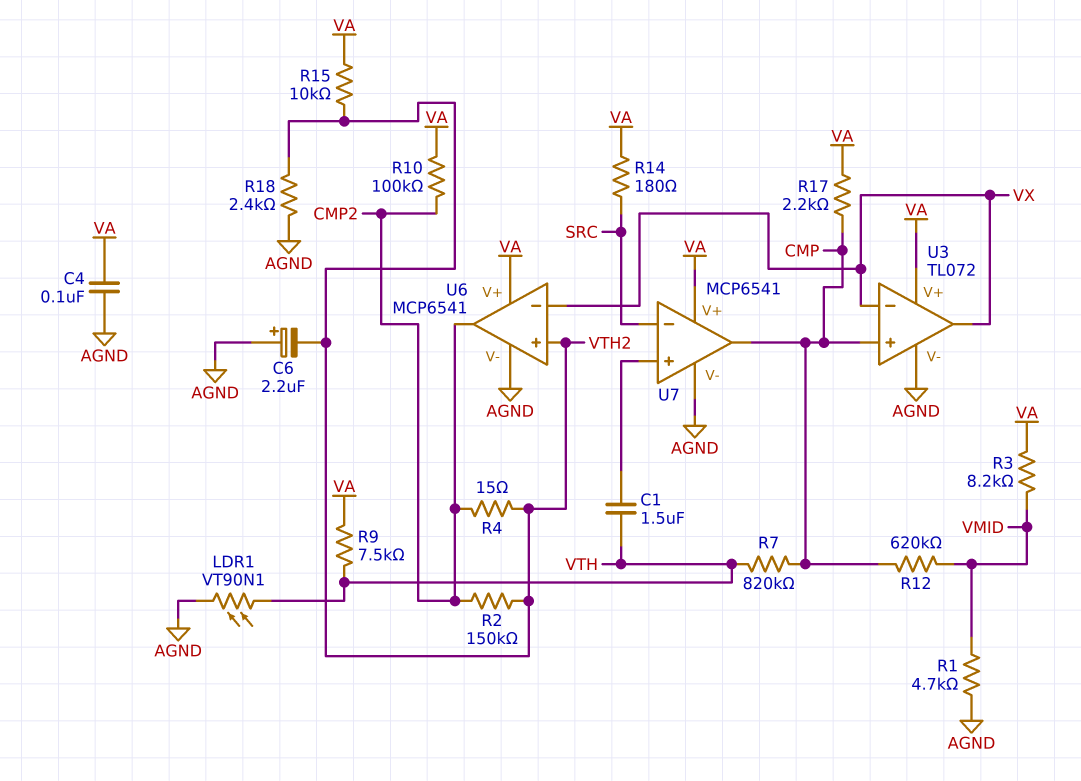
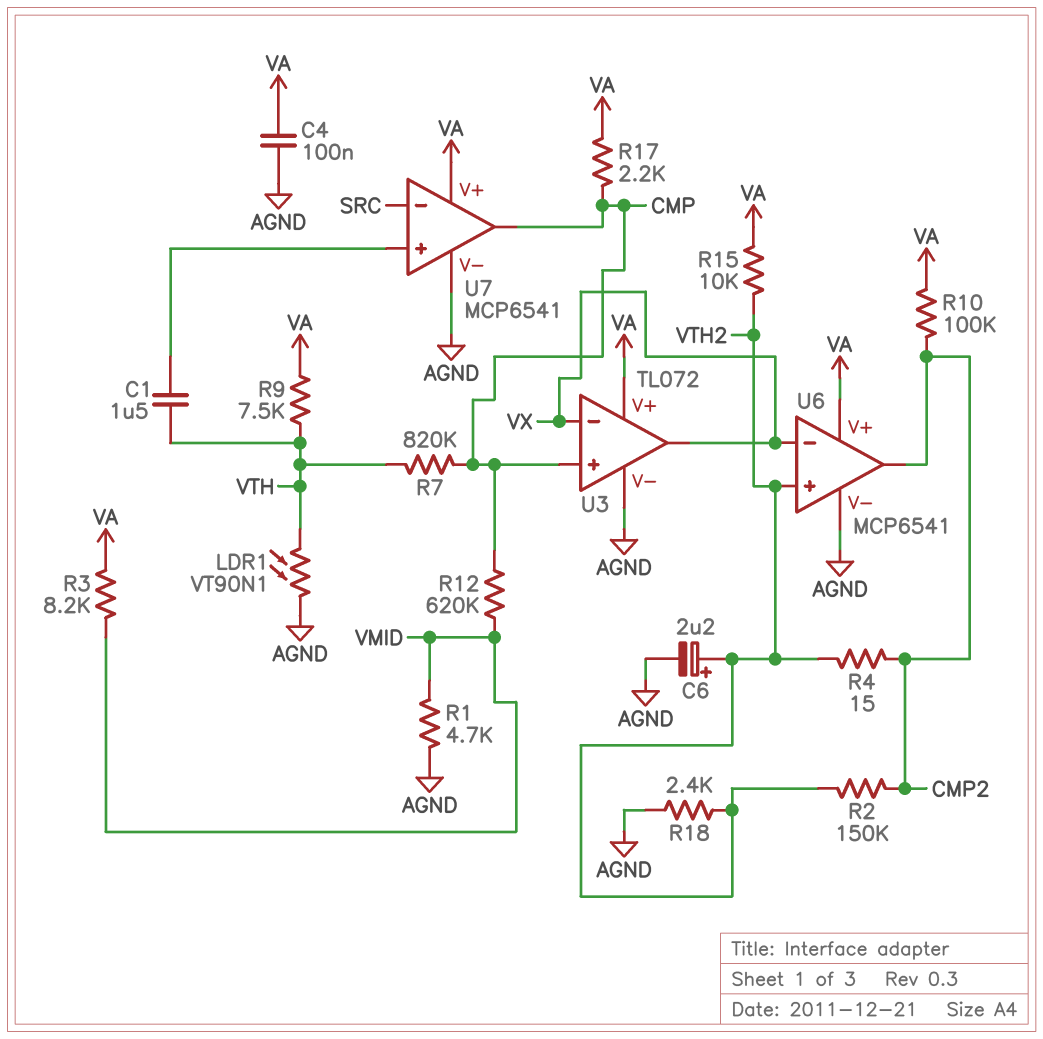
C6: 2.2uF (plus AGND, minus VTH2) -> 2.2uF (plus VTH2, minus AGND)
R14: 180 (SRC, VA) -> none

